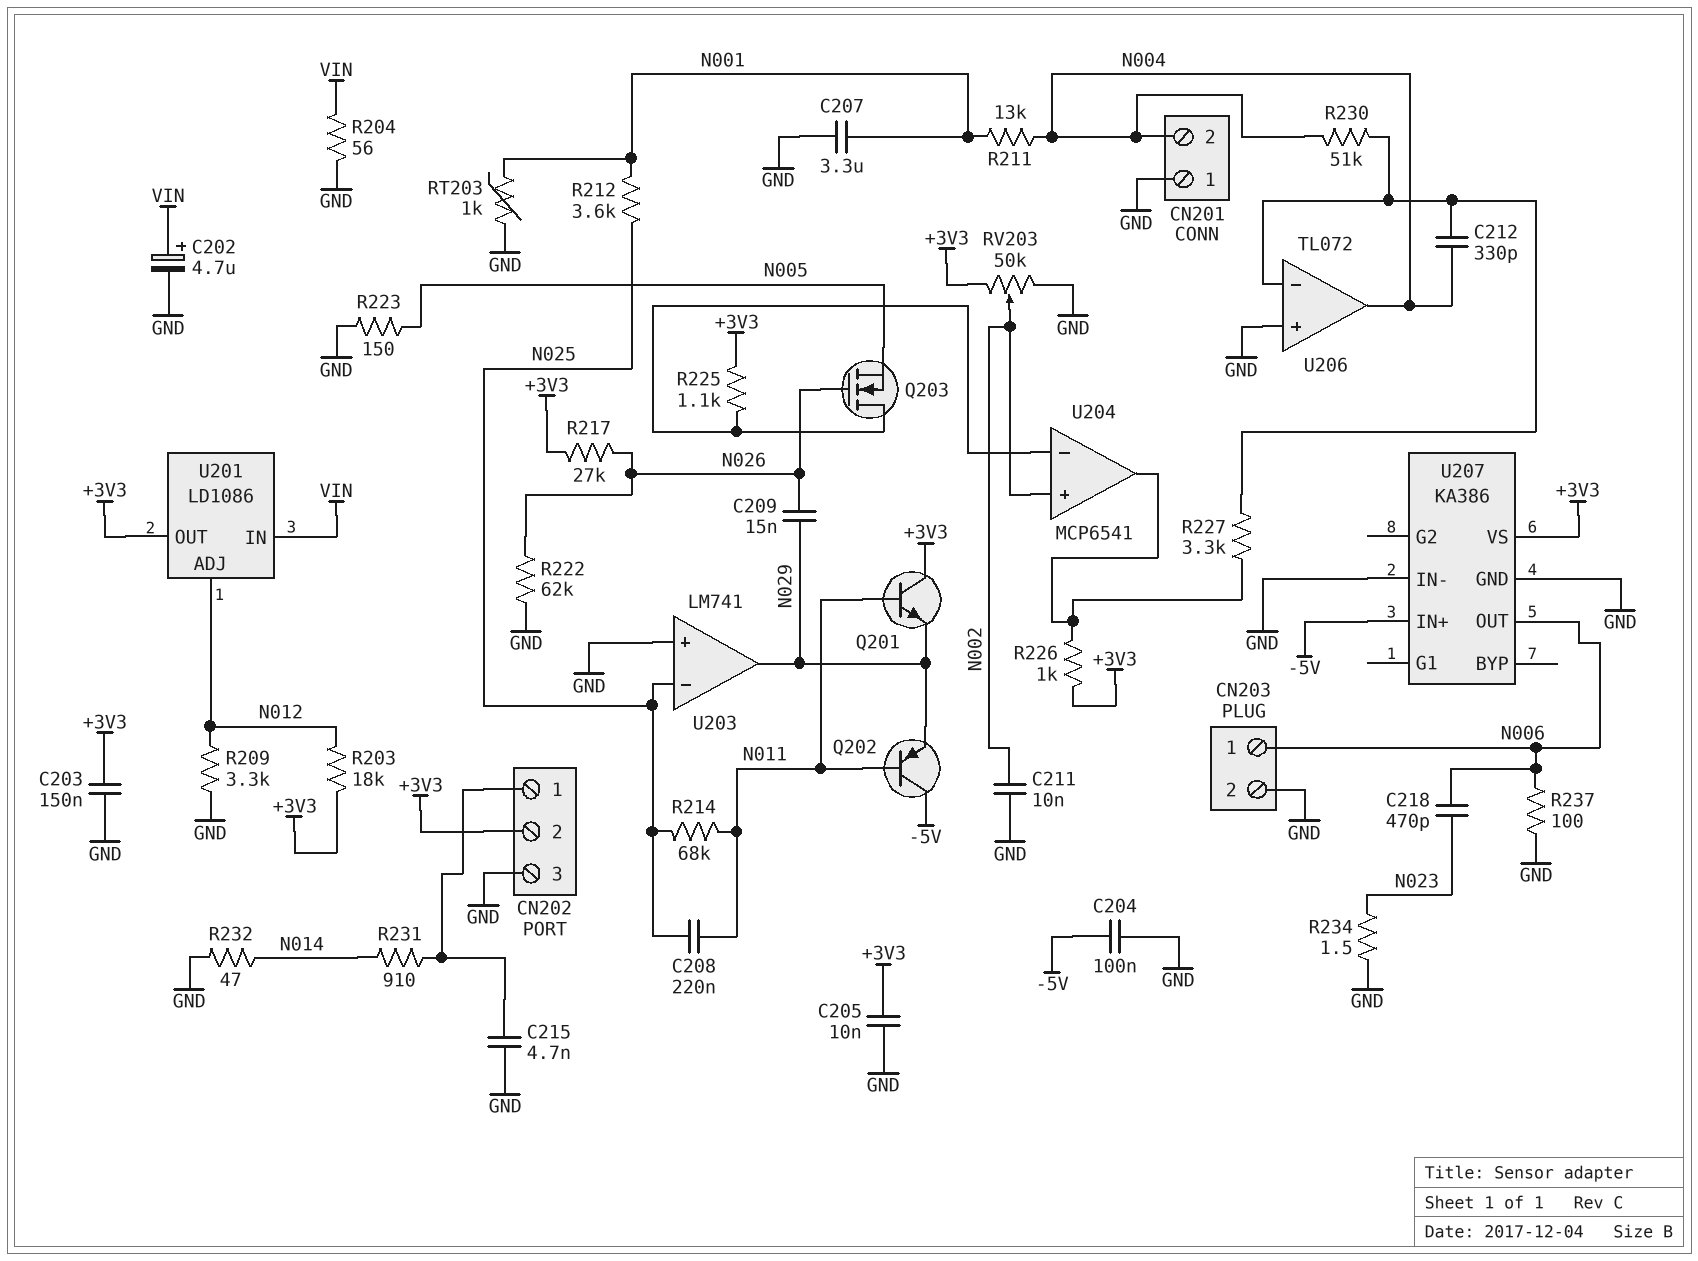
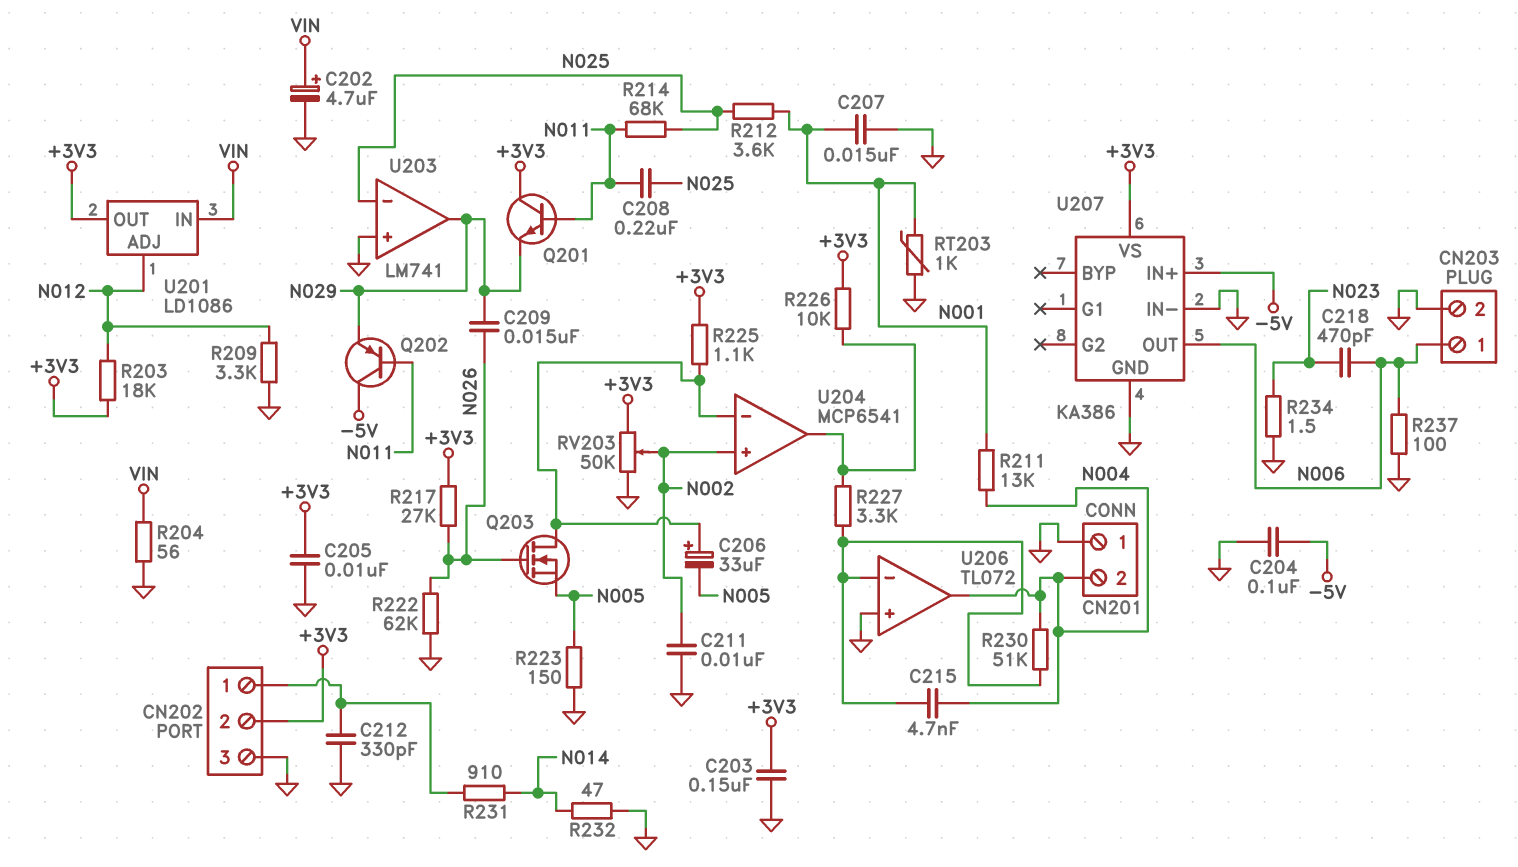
C206: none -> 33uF (plus U204/in-, minus N005)
C207: 3.3uF (GND, N001) -> 15nF (GND, N001)
C212: 330pF (N004, U206/in-) -> 330pF (CN202/1, GND)
C215: 4.7nF (CN202/1, GND) -> 4.7nF (N004, U206/in-)
R226: 1k (+3V3, U204/out) -> 10k (+3V3, U204/out)

